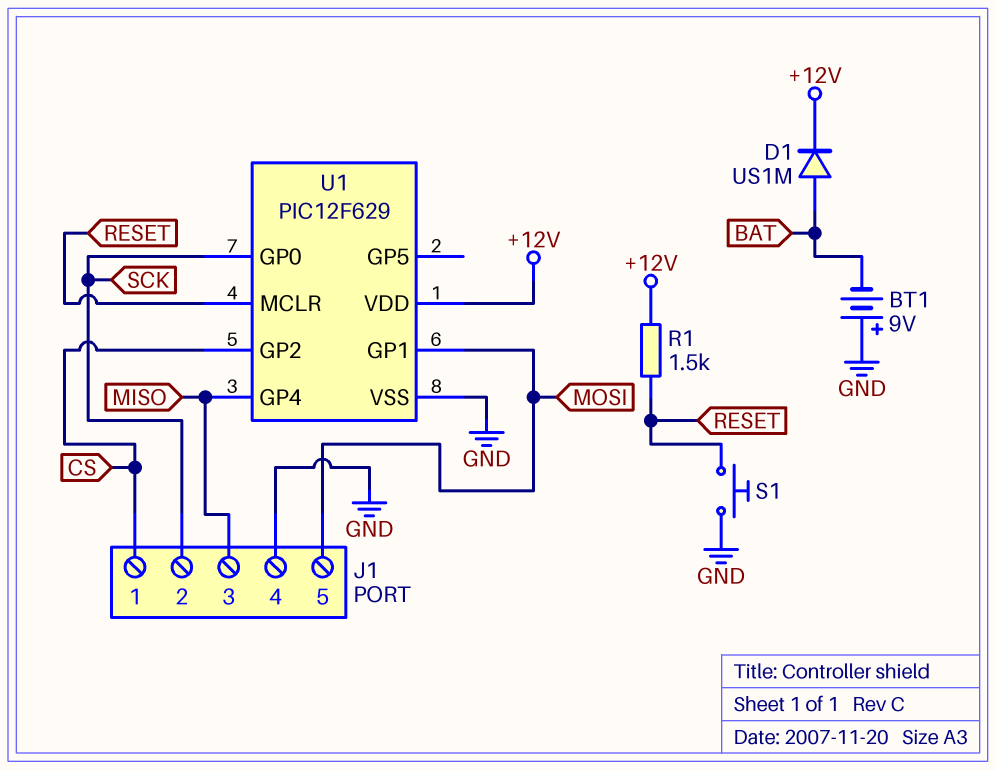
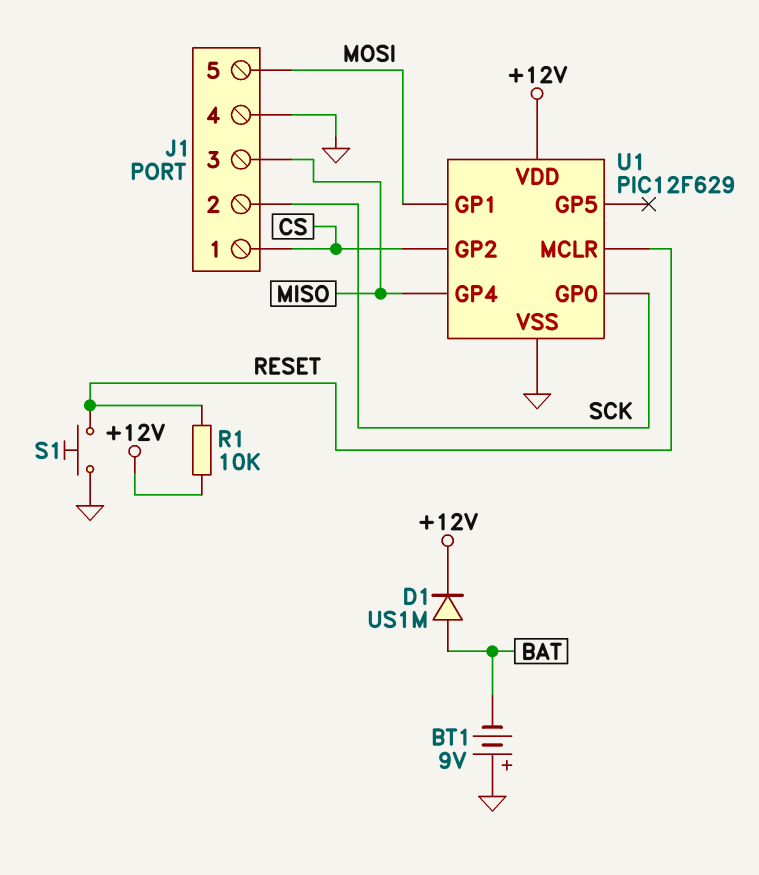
R1: 1.5k (+12V, RESET) -> 10k (+12V, RESET)

